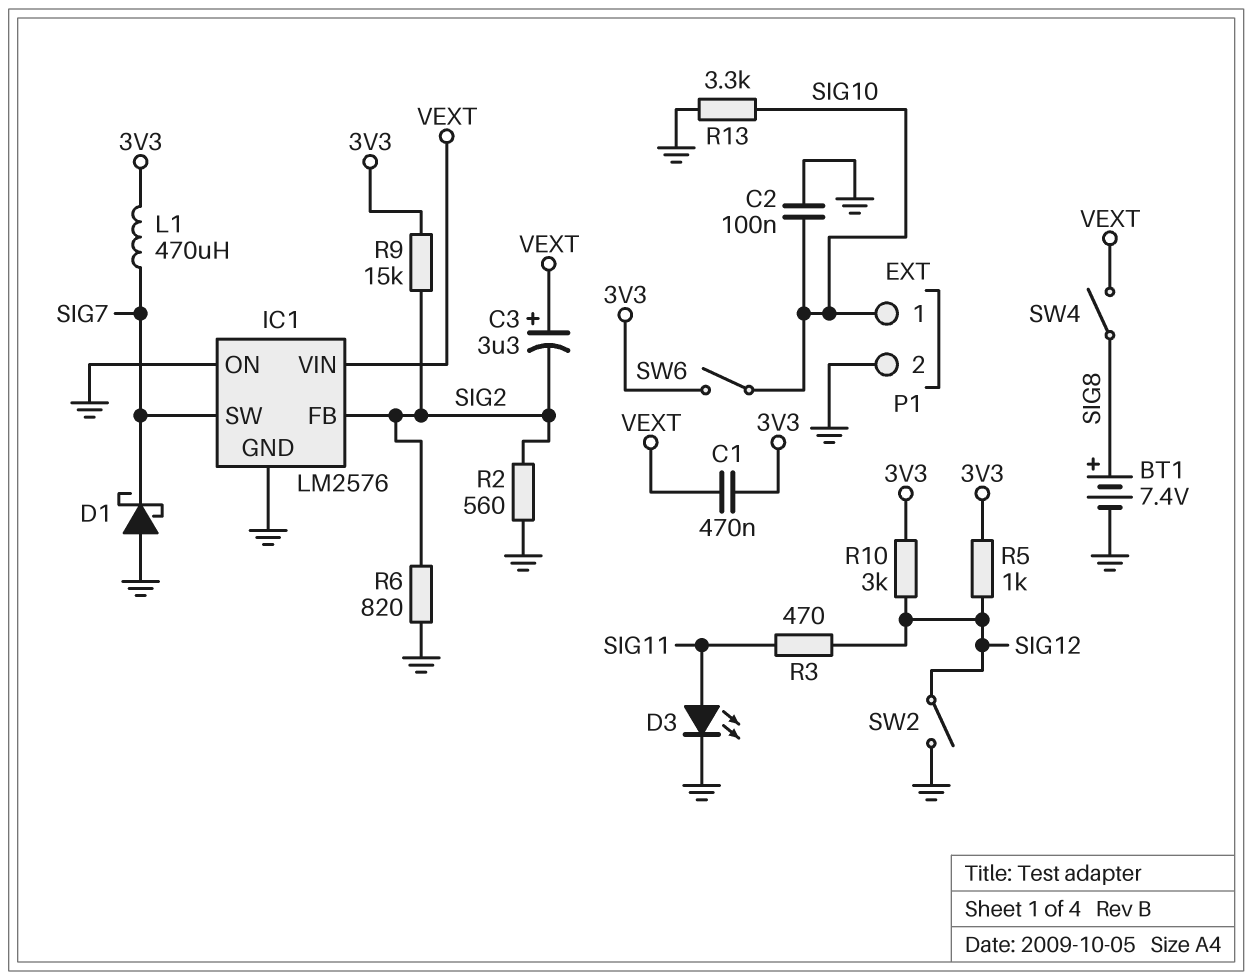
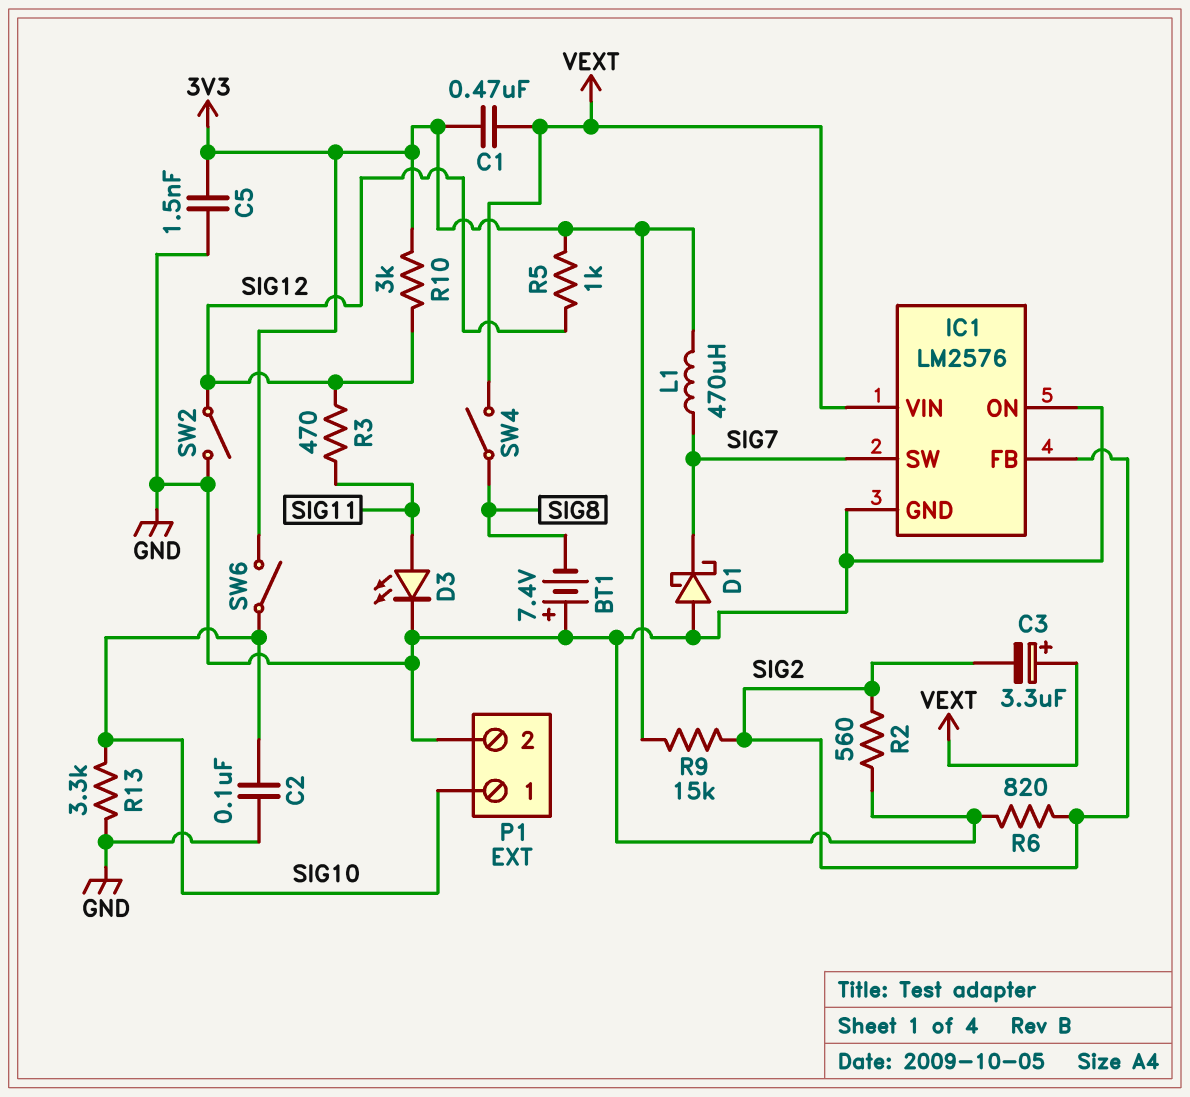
BT1: 7.4V (plus SIG8, minus GND) -> 7.4V (plus GND, minus SIG8)
C5: none -> 1.5nF (3V3, GND)

